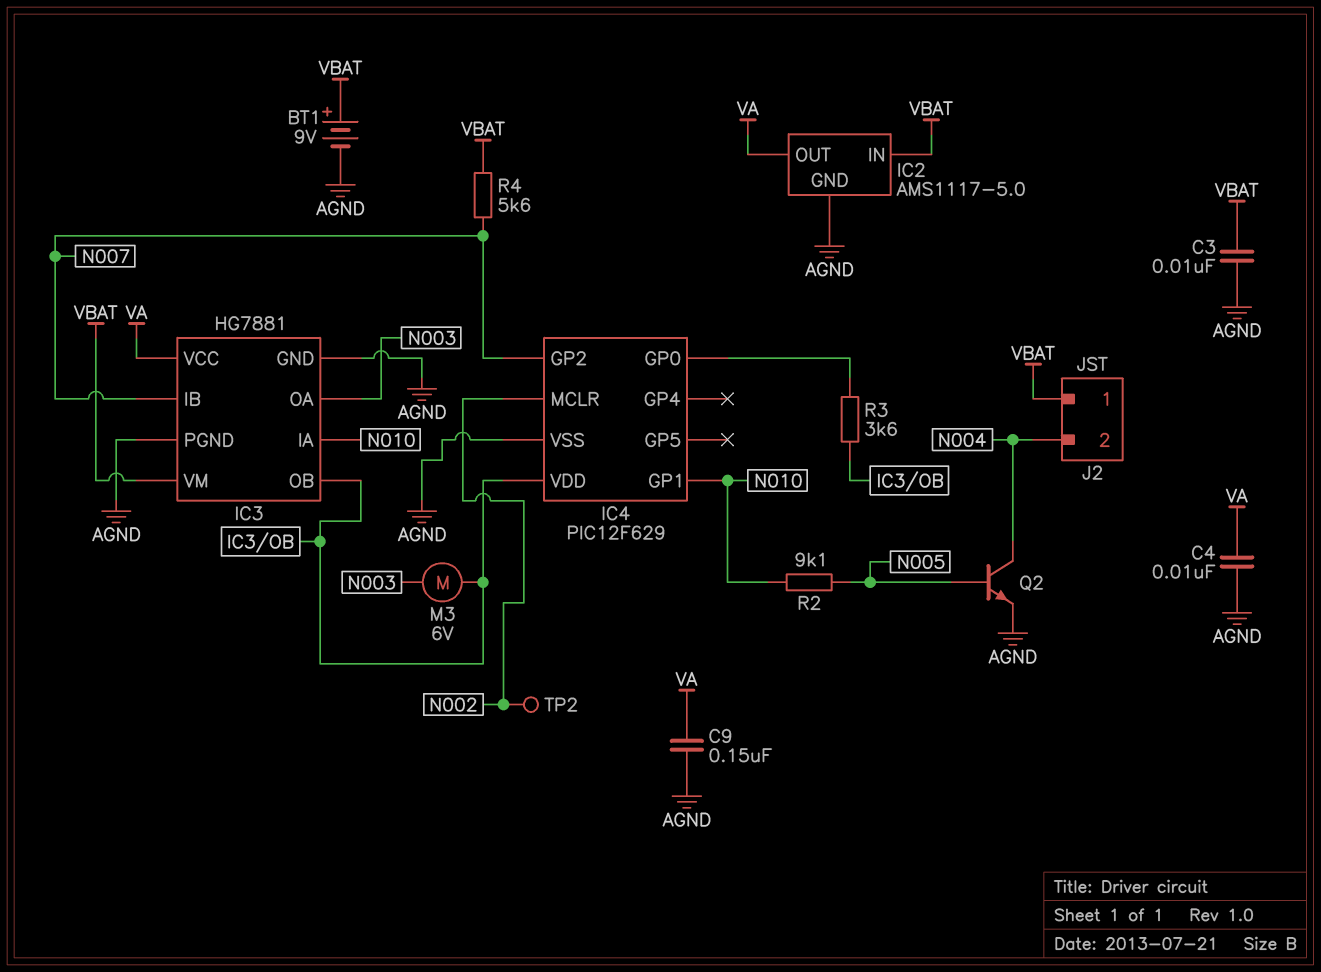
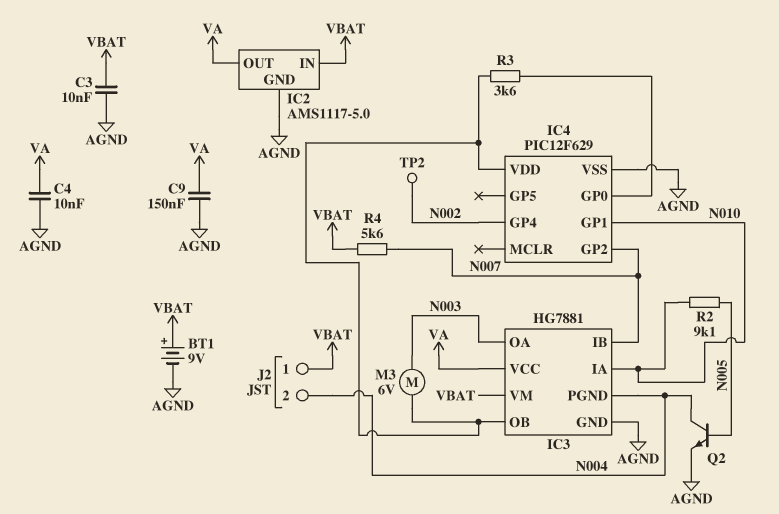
IC3 pin PGND: AGND -> N004
IC4 pin GP4: none -> N002
IC4 pin MCLR: N002 -> none

